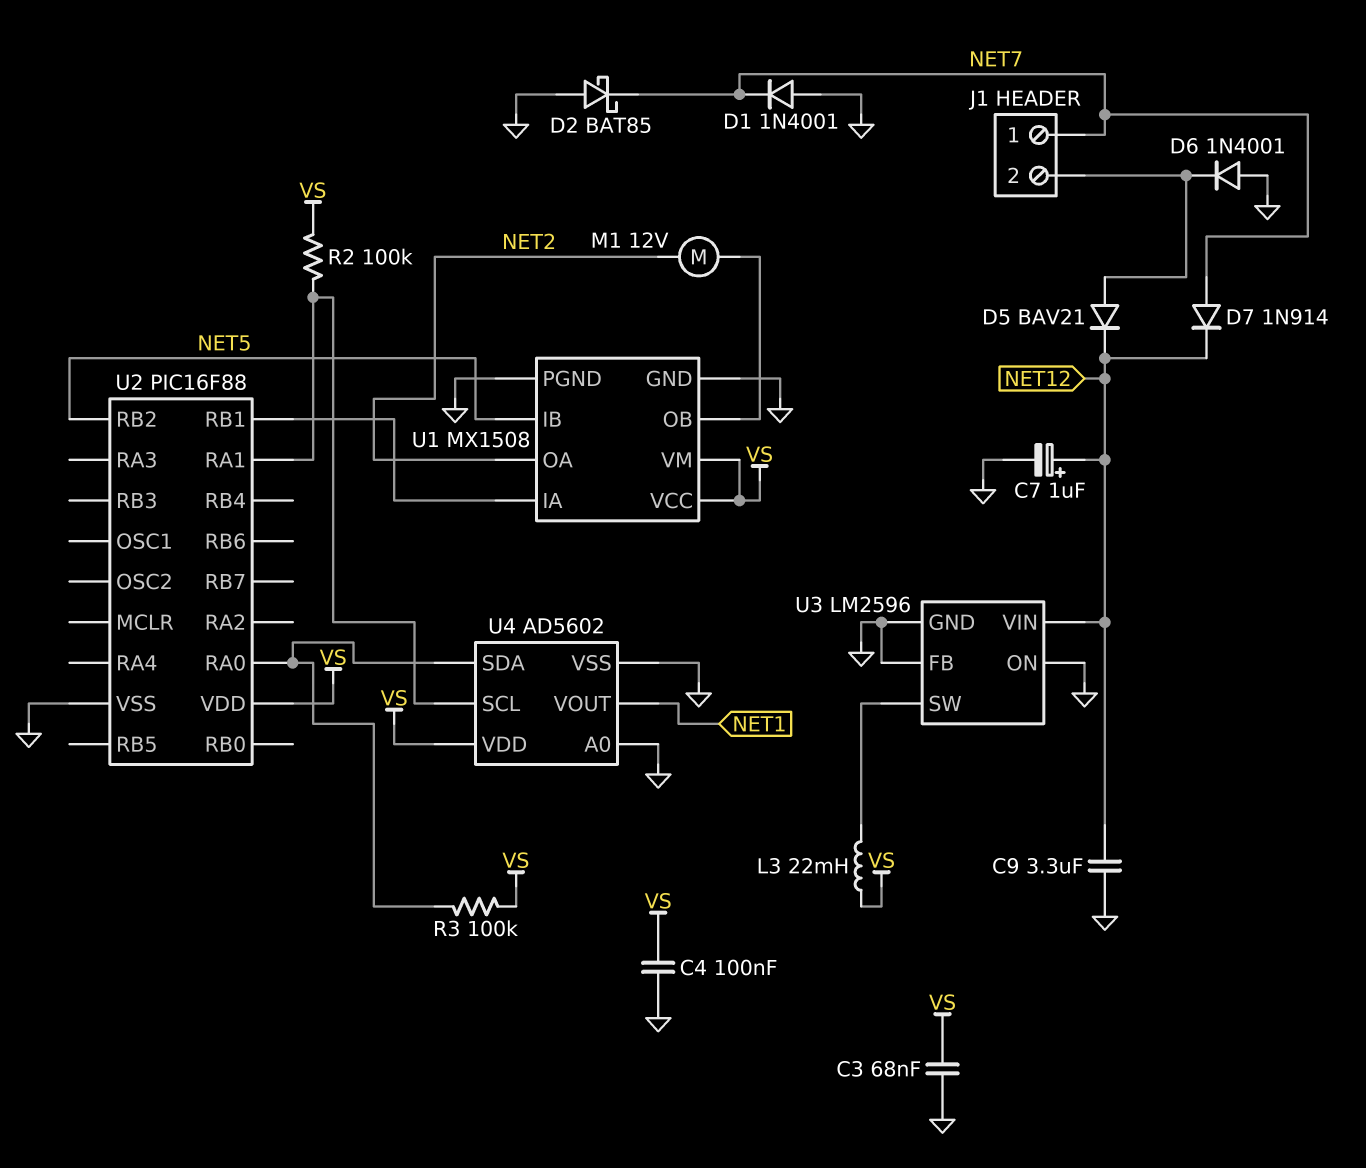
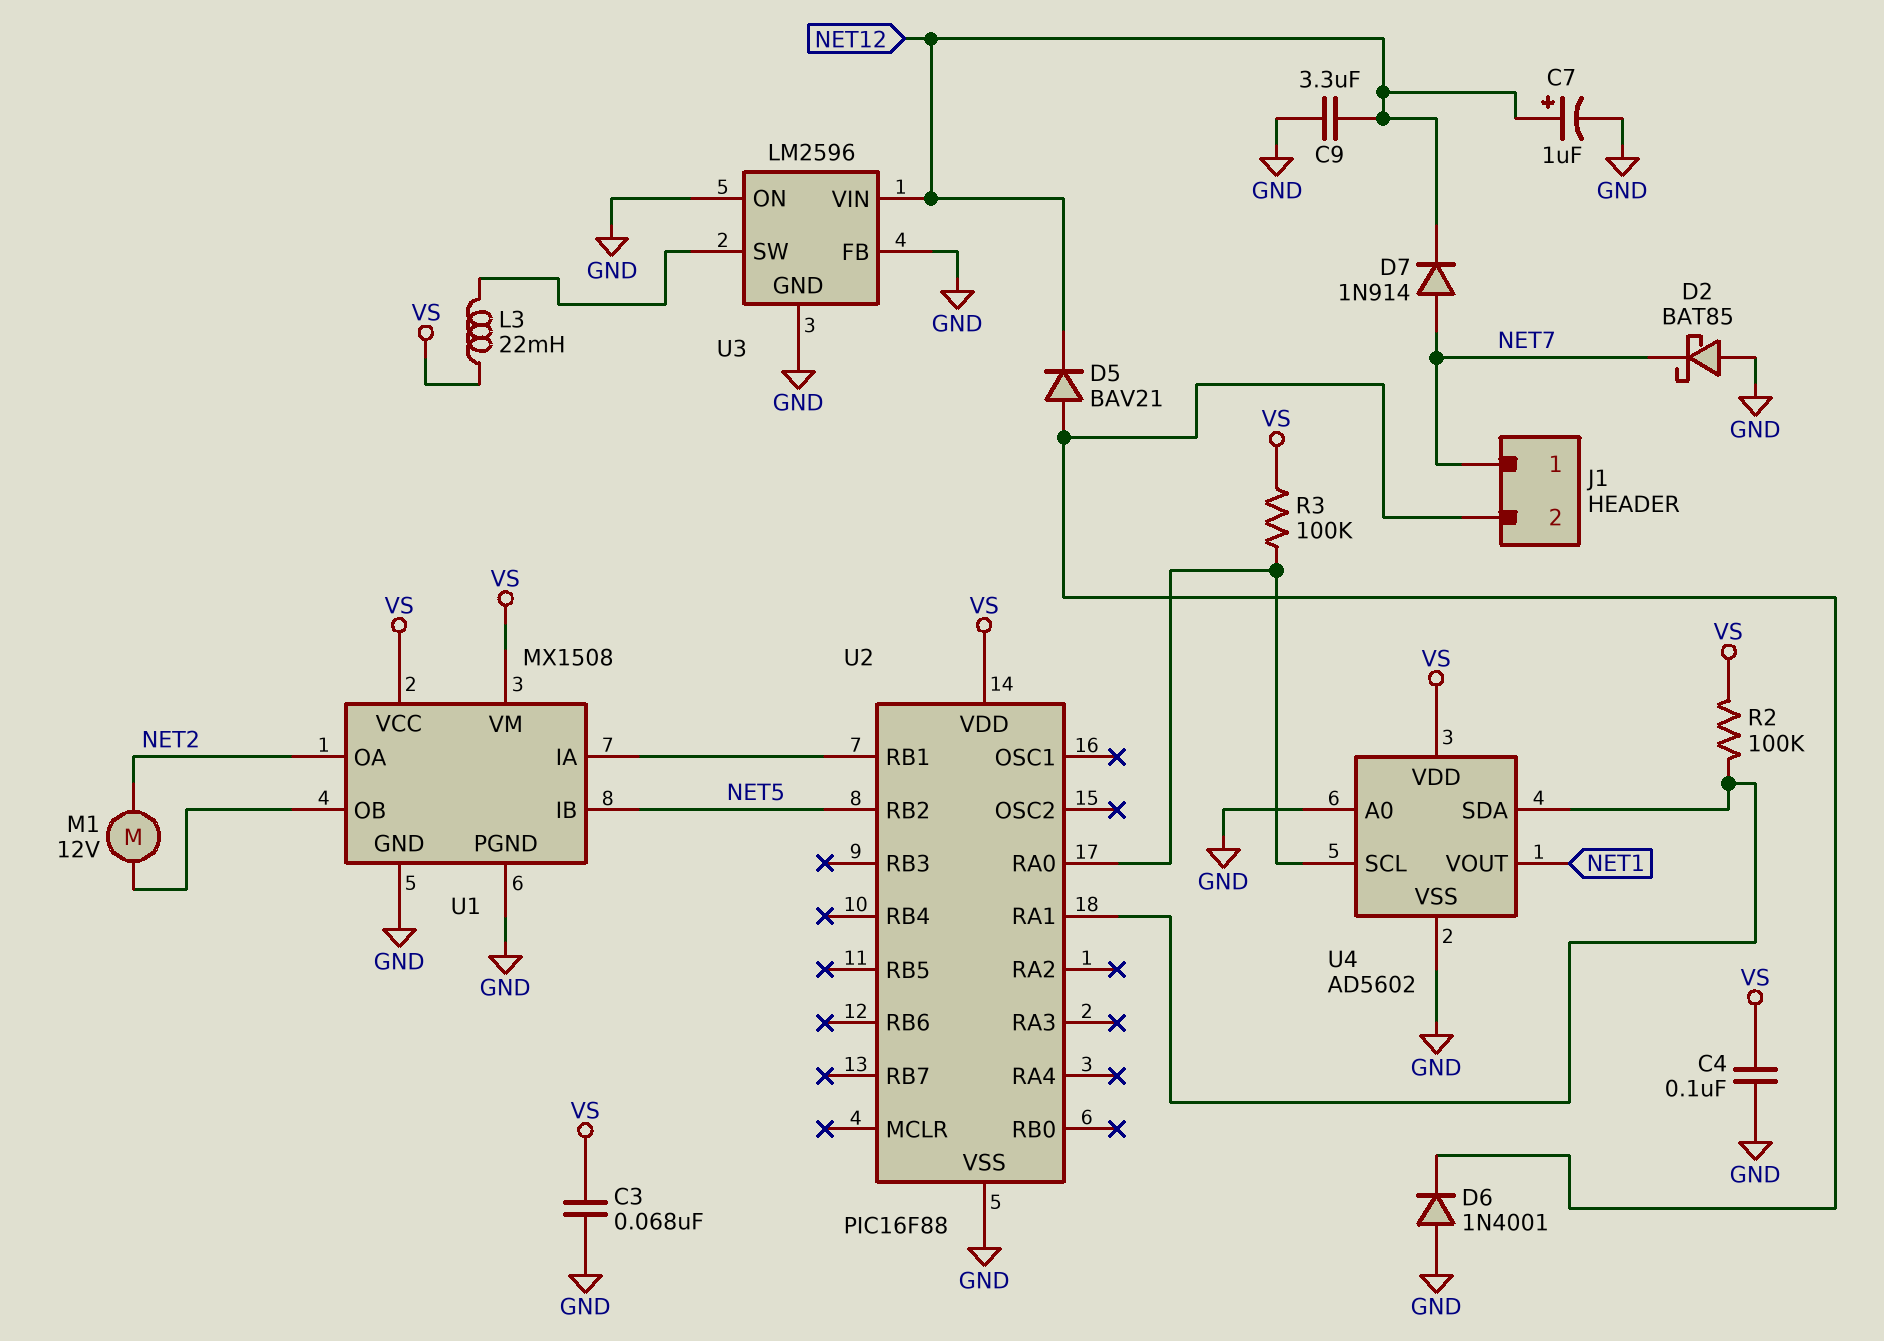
D1: diode 1N4001 (A GND, K NET7) -> none
U4 pin SCL: U2/RA1 -> U2/RA0
U4 pin SDA: U2/RA0 -> U2/RA1

